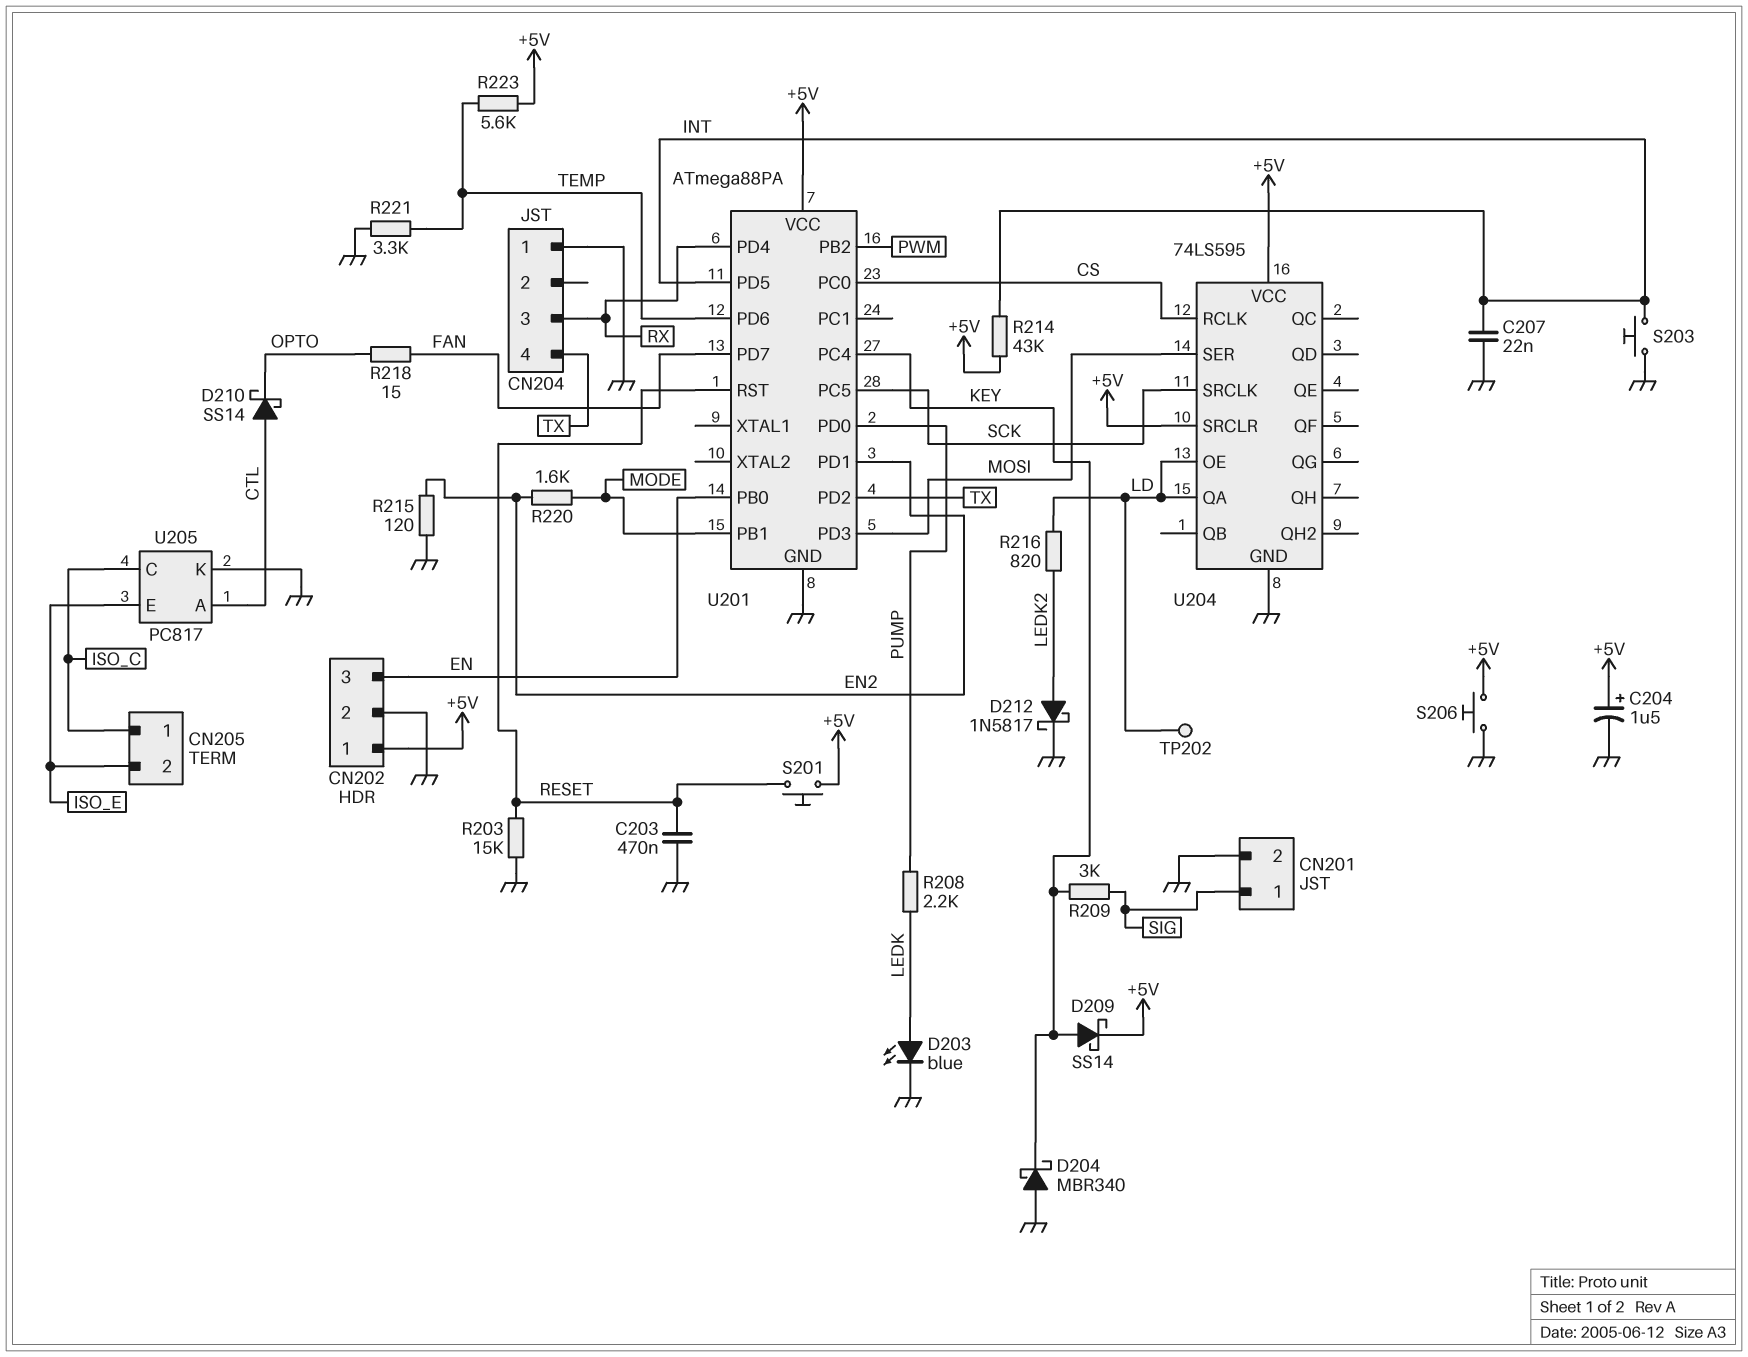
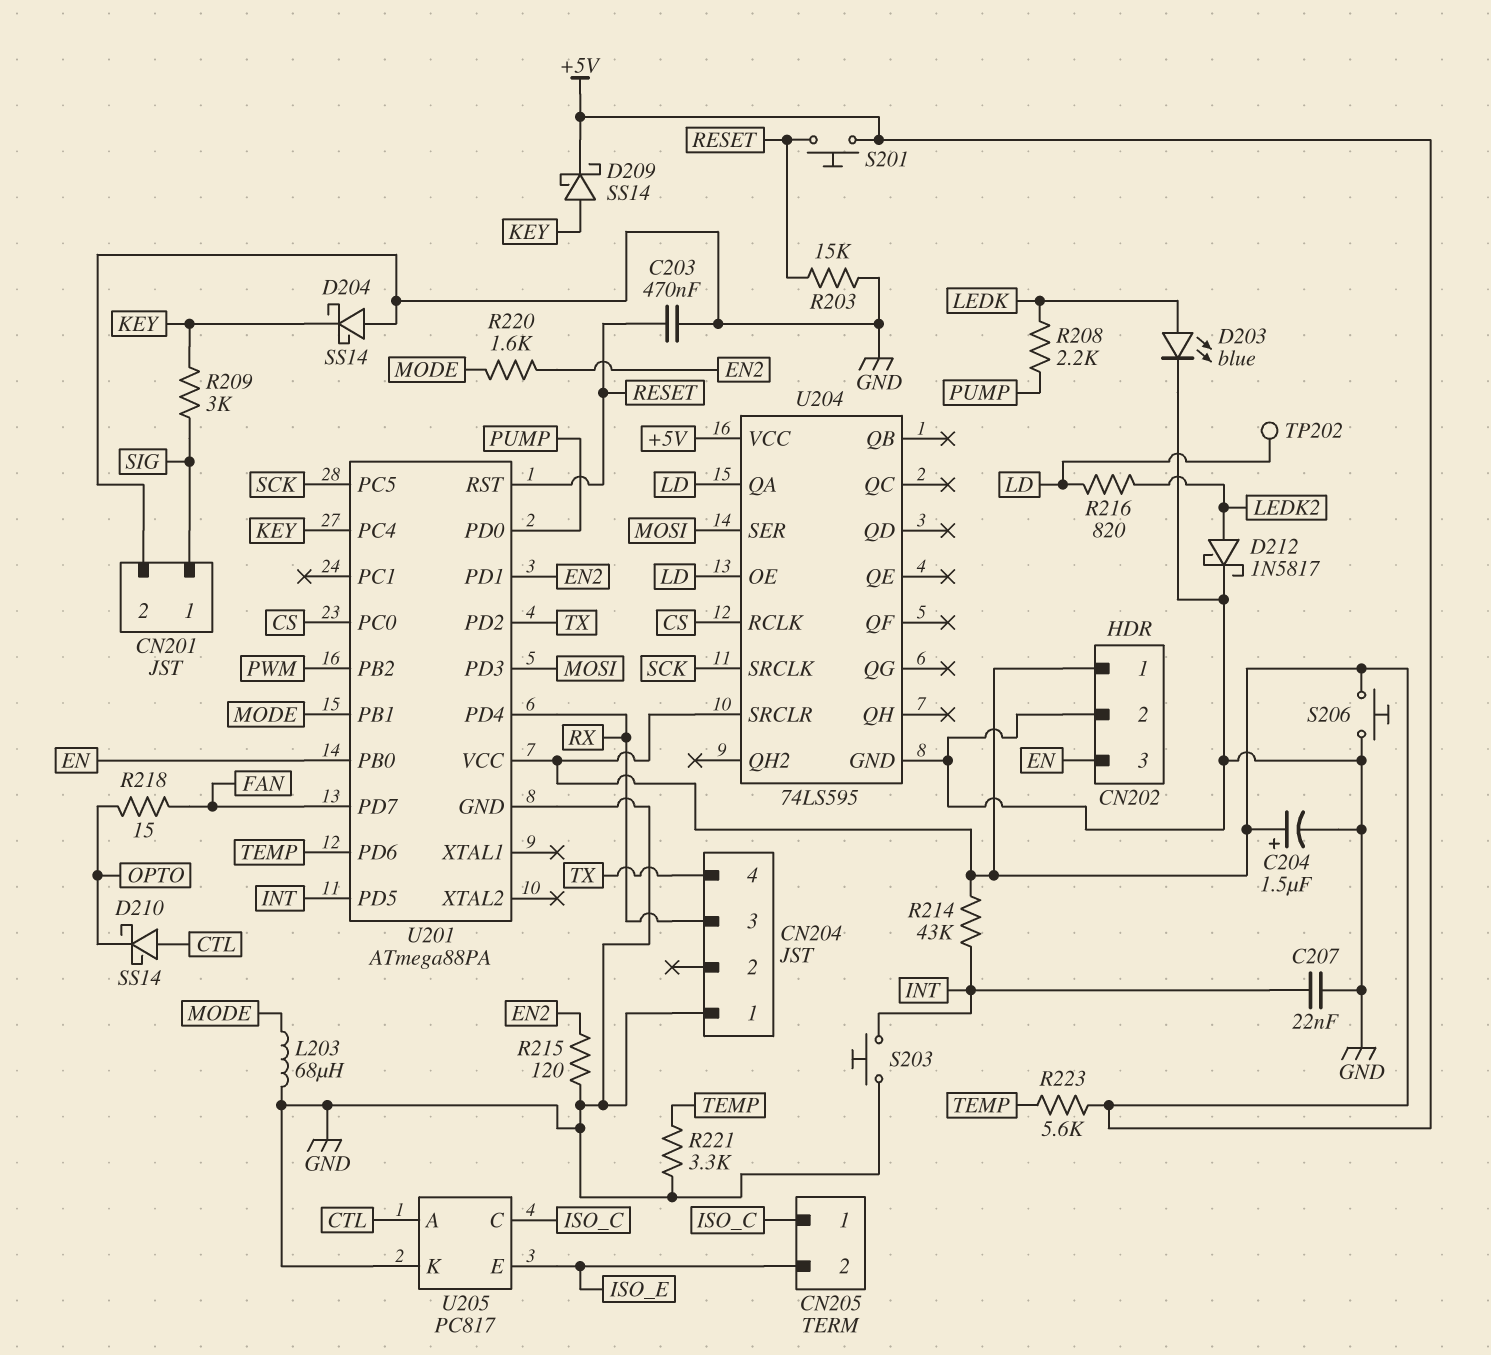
D204: schottky MBR340 (A GND, K KEY) -> schottky SS14 (A GND, K KEY)
L203: none -> 68uH (GND, MODE)

